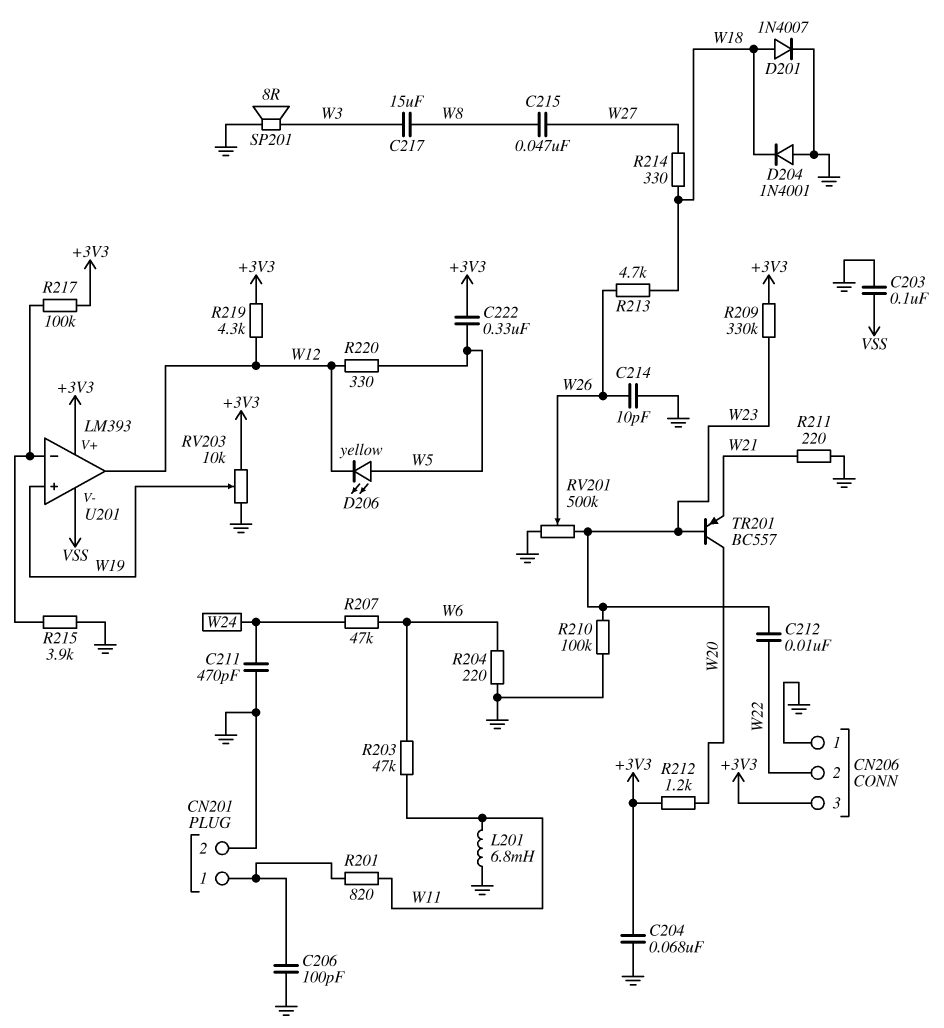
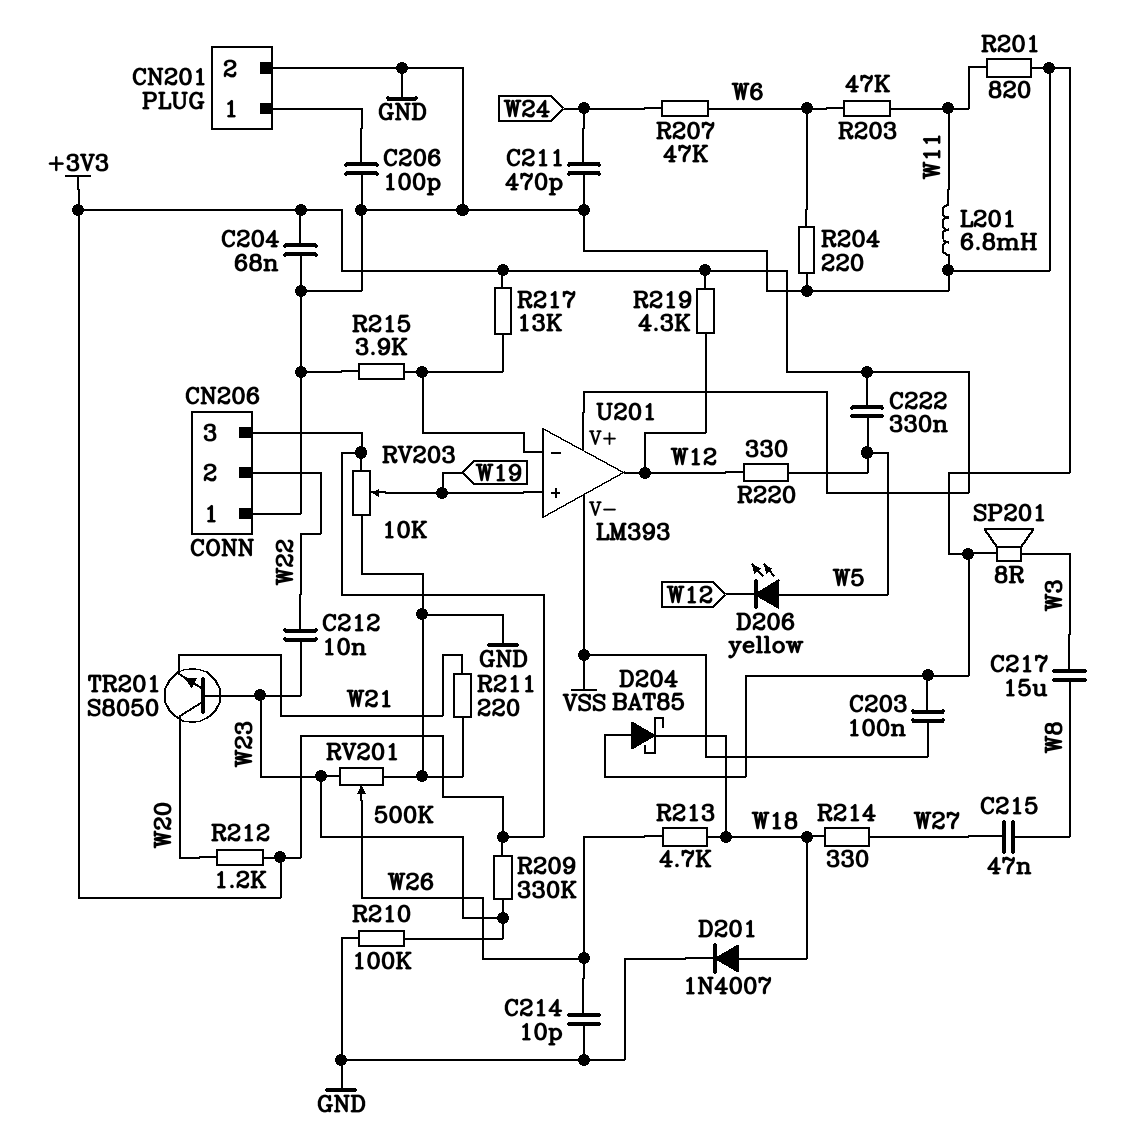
D204: diode 1N4001 (A GND, K W18) -> schottky BAT85 (A GND, K W18)
R201: 820 (CN201/1, W11) -> 820 (GND, W11)
R217: 100k (+3V3, U201/in-) -> 13k (+3V3, U201/in-)
TR201: PNP BC557 (B W23, C W20, E W21) -> NPN S8050 (B W23, C W20, E W21)

